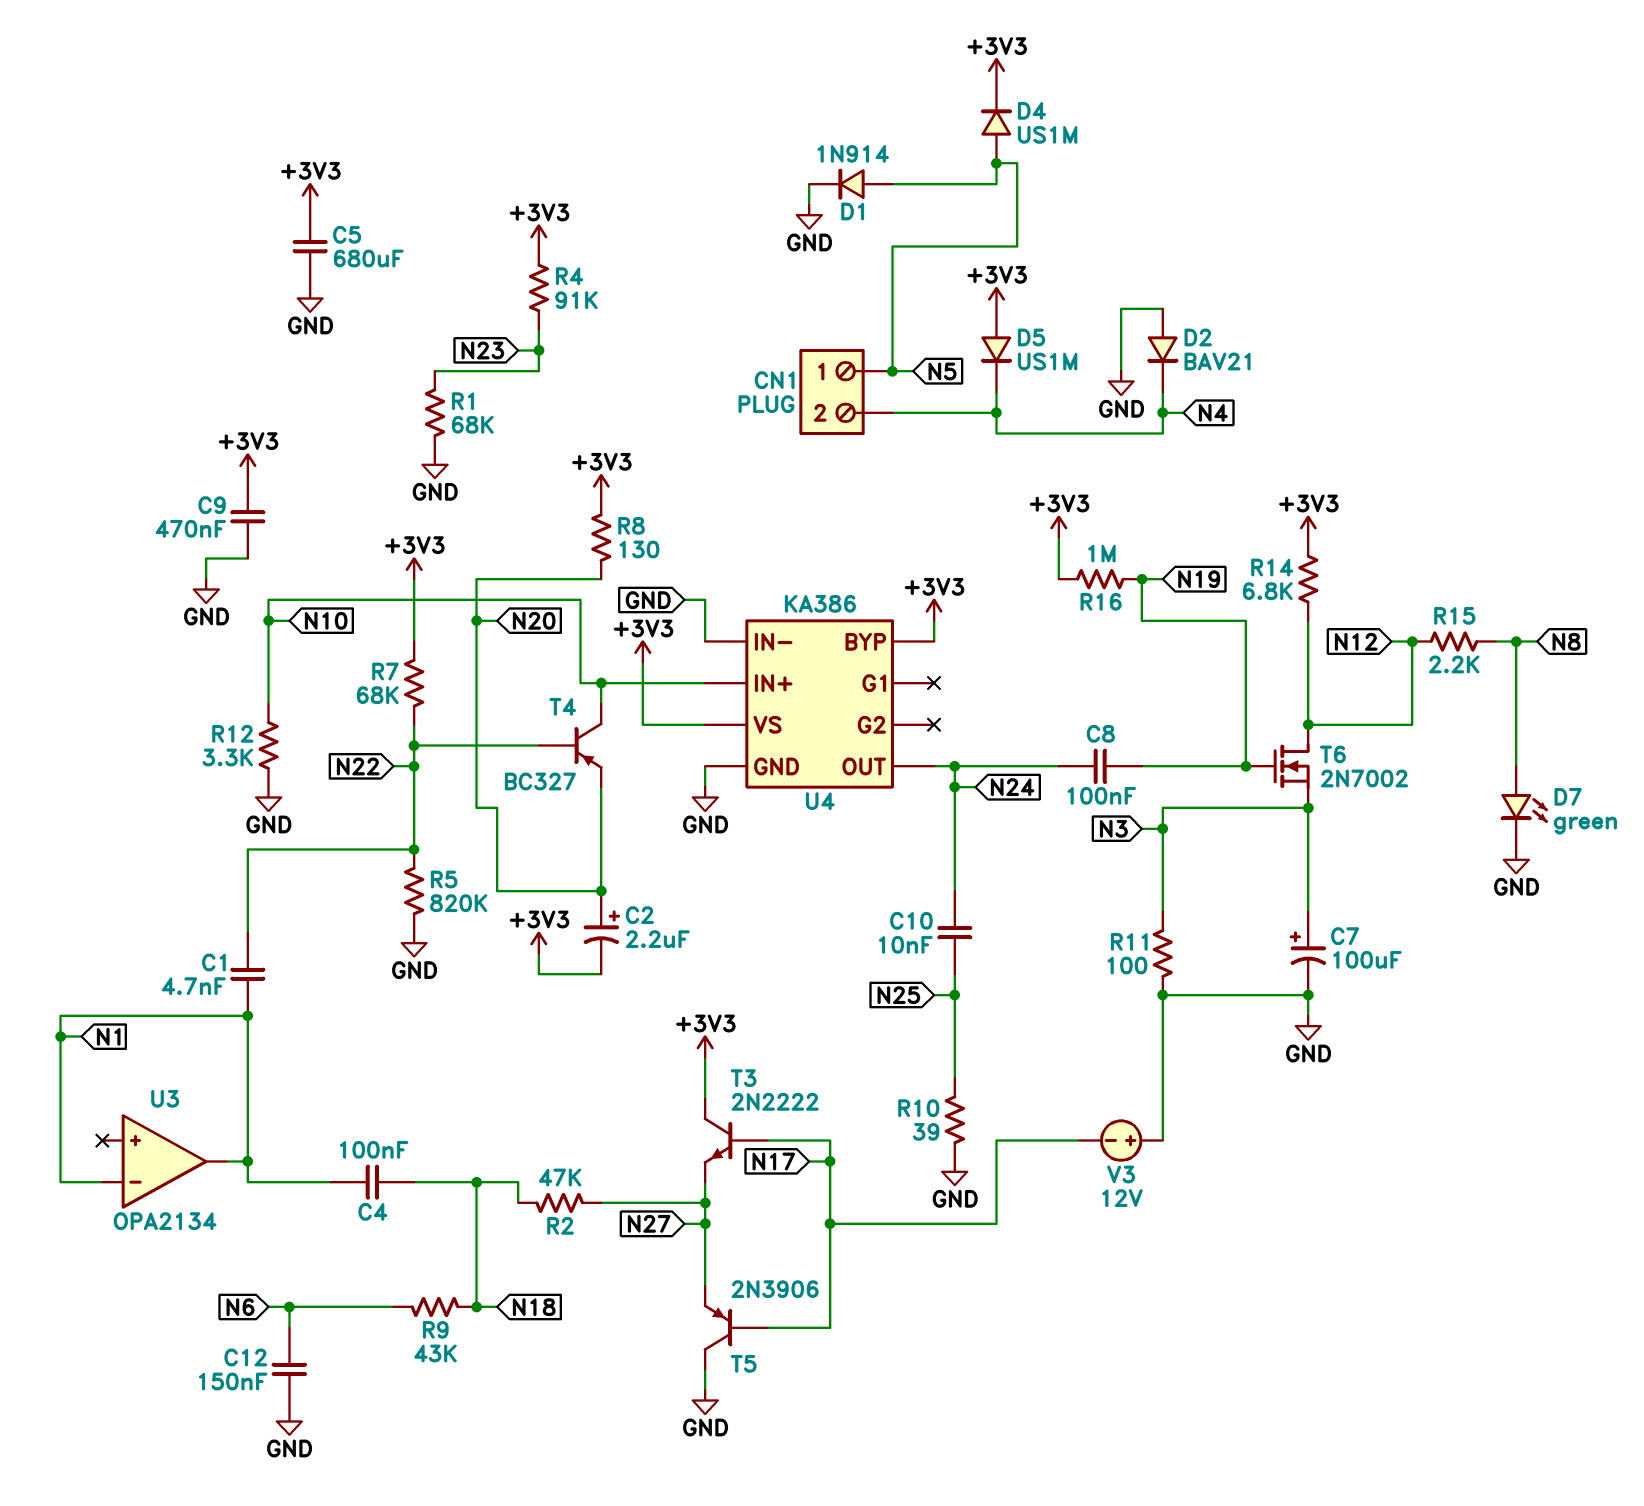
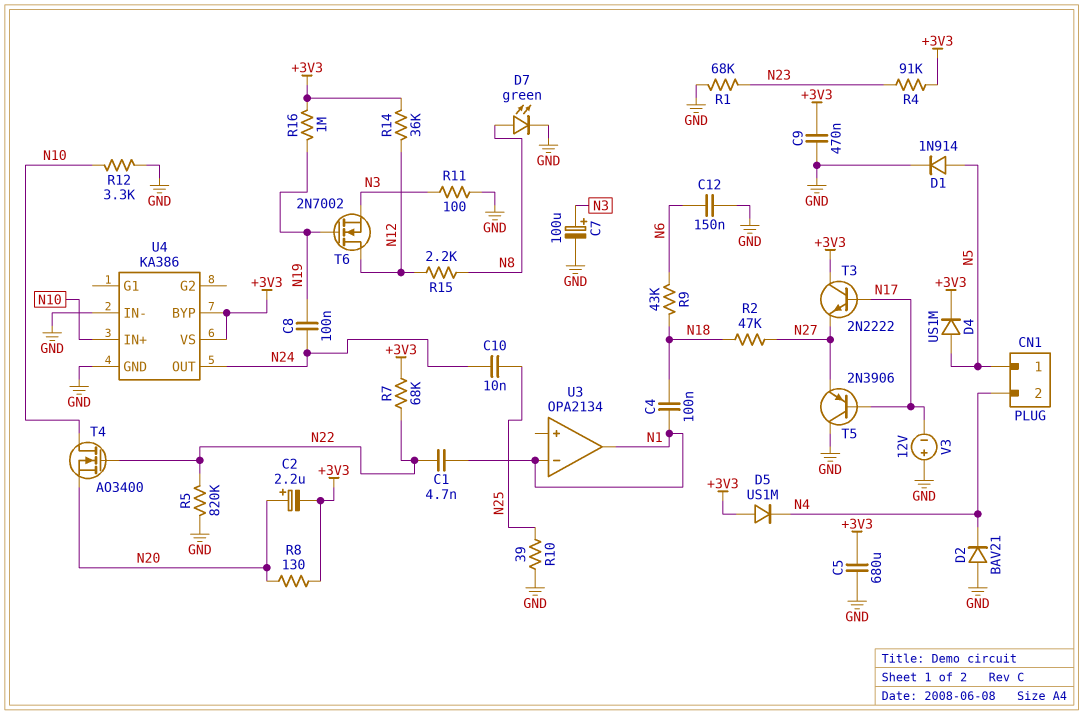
R14: 6.8k (+3V3, N12) -> 36k (+3V3, N12)
T4: PNP BC327 (B N22, C N10, E N20) -> NMOS AO3400 (G N22, D N10, S N20)

